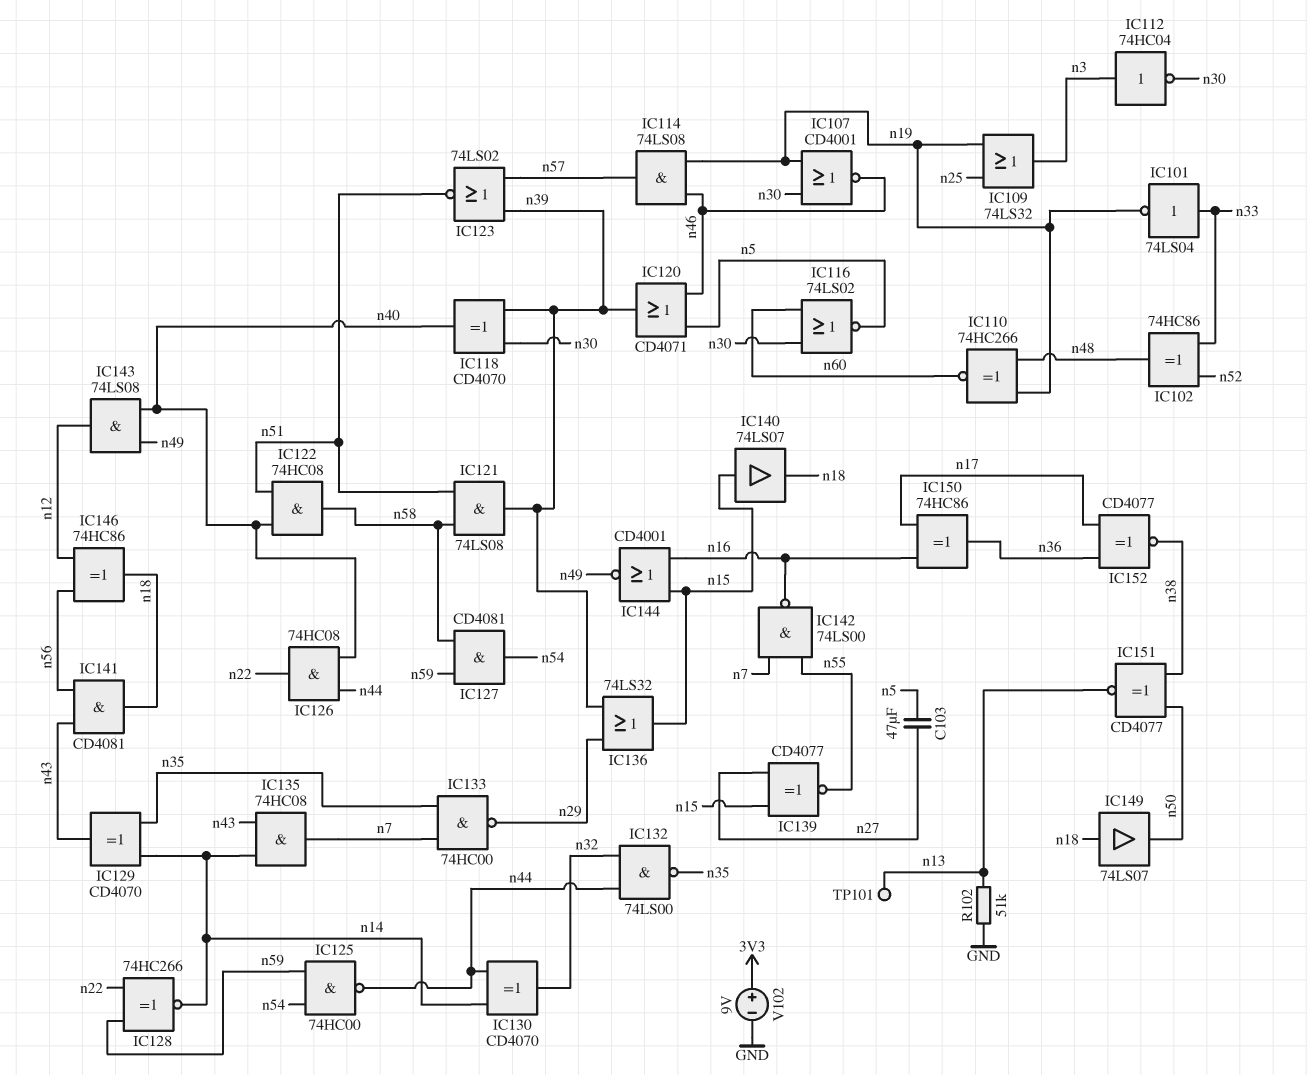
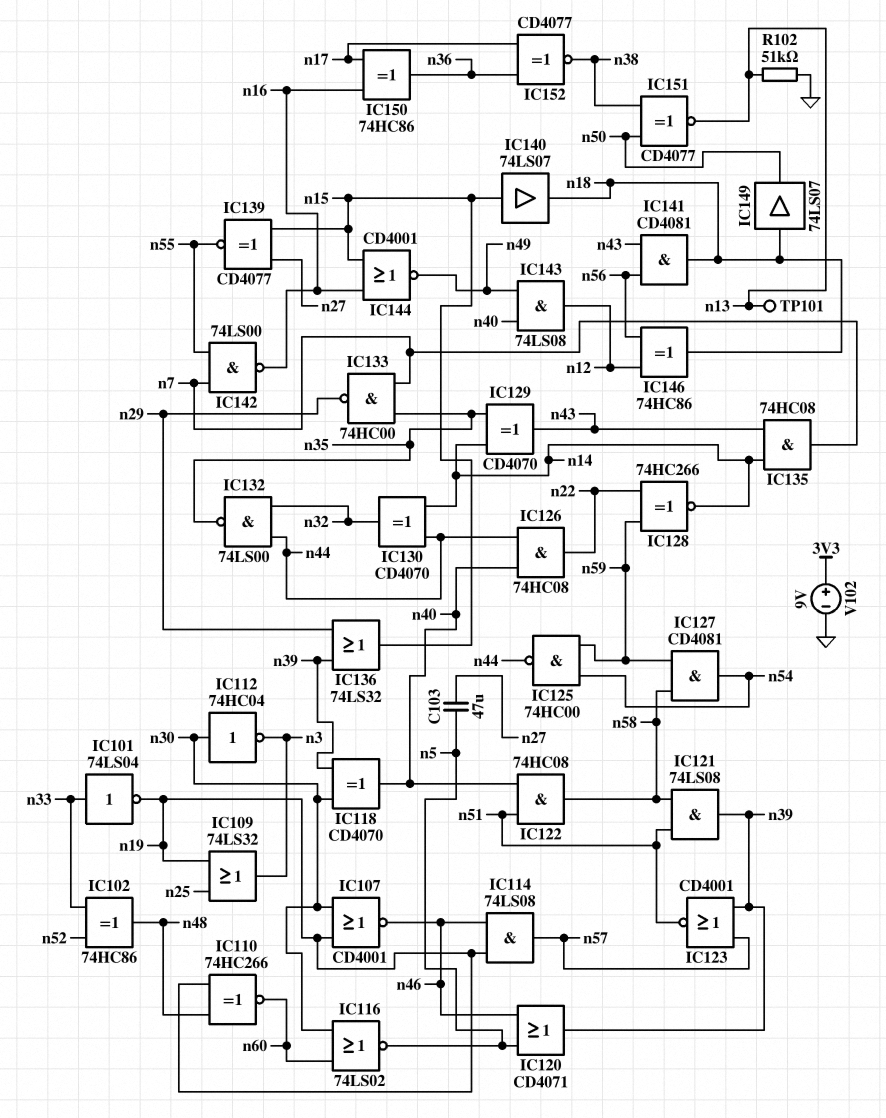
IC112: NOT 74HC04 (in n3, out n30) -> NOT 74HC04 (in n30, out n3)
IC123: NOR 74LS02 (in n39, in n57, out n51) -> NOR CD4001 (in n39, in n57, out n51)

